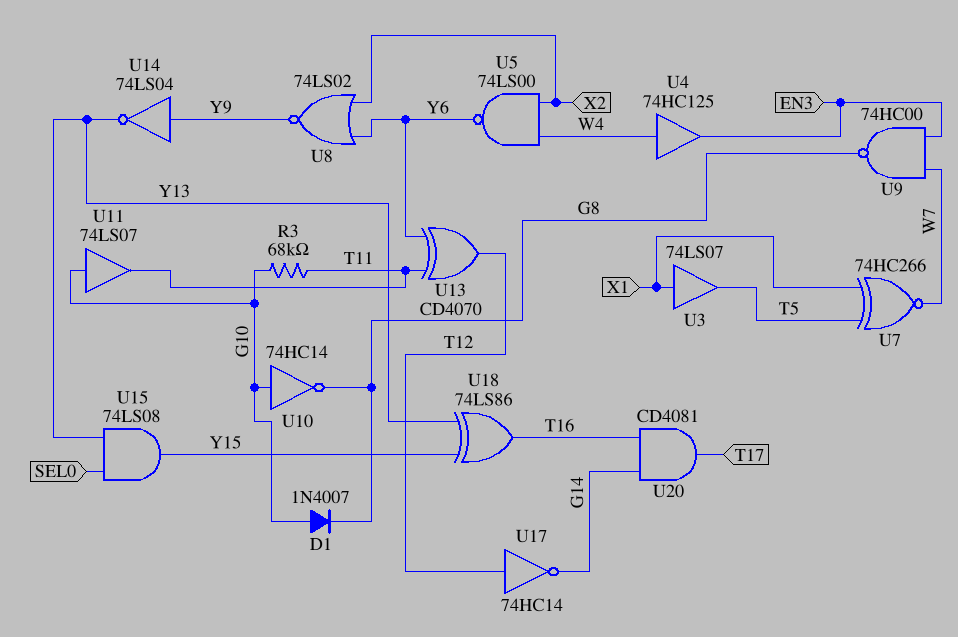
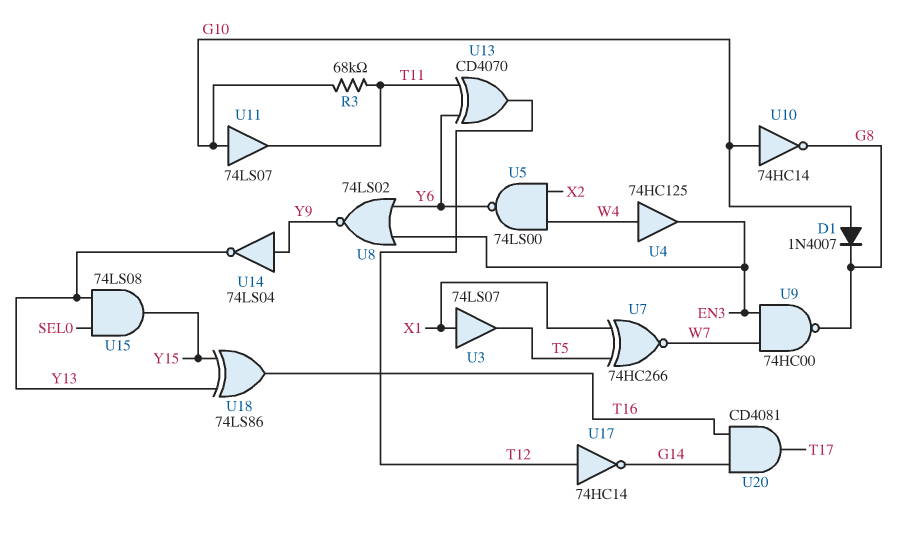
U8: NOR 74LS02 (in X2, in Y6, out Y9) -> NOR 74LS02 (in EN3, in Y6, out Y9)

